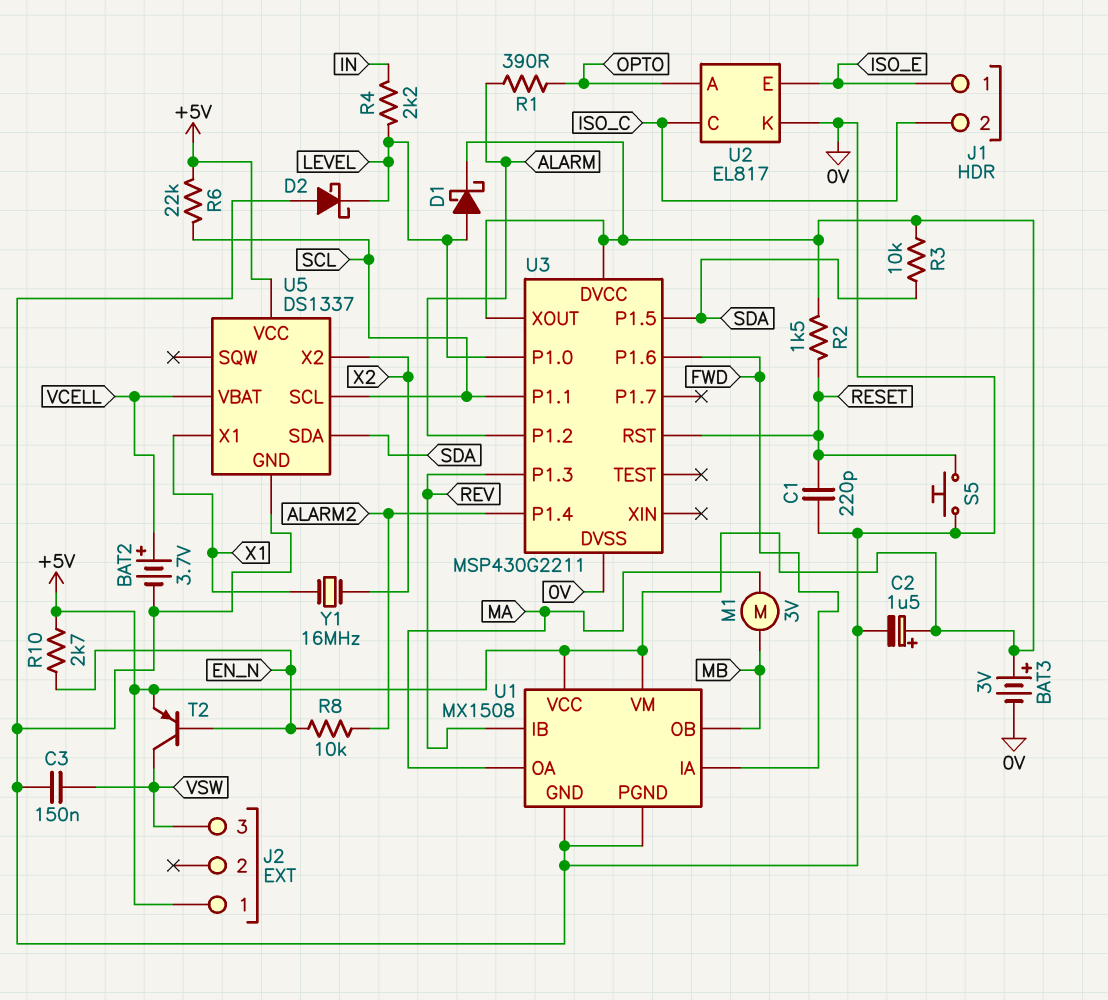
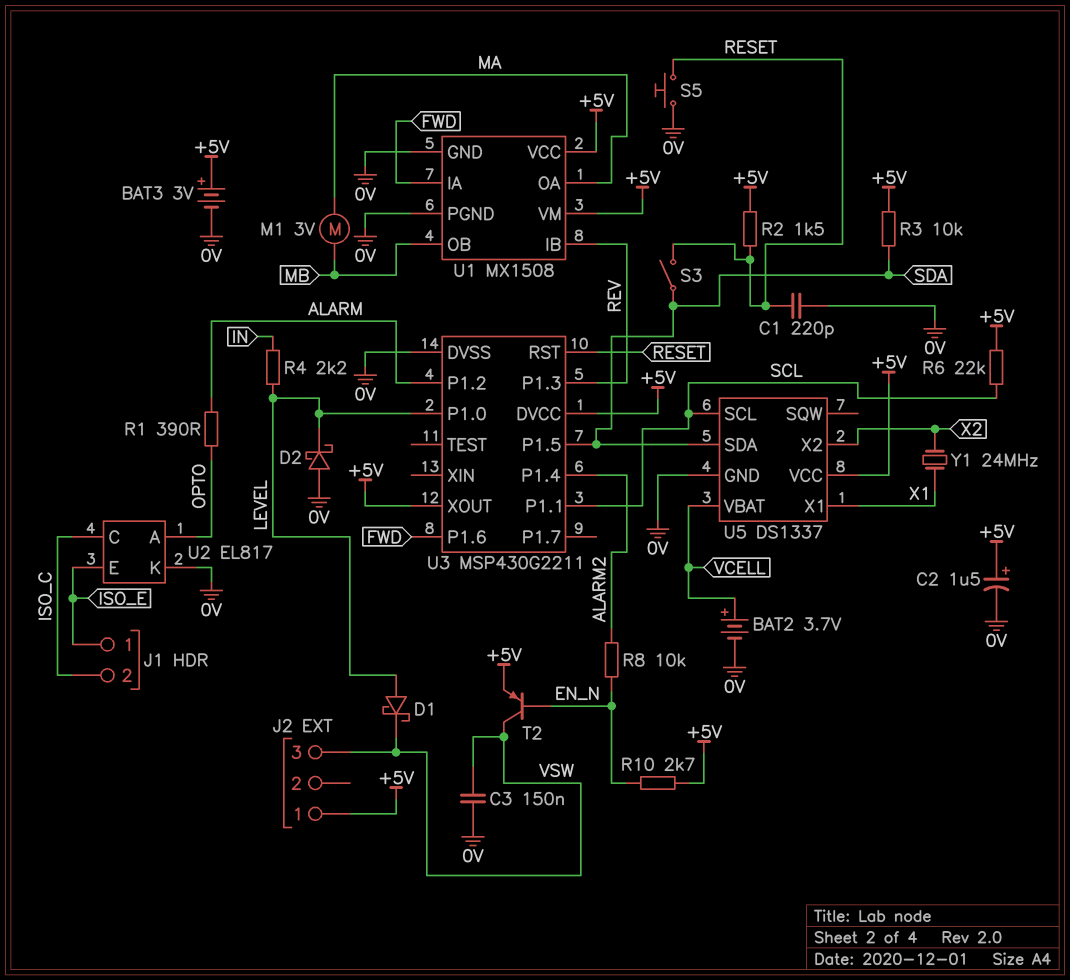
D1: schottky (A LEVEL, K +5V) -> schottky (A LEVEL, K VSW)
S3: none -> switch (RESET, SDA)
Y1: 16MHz (X1, X2) -> 24MHz (X1, X2)

